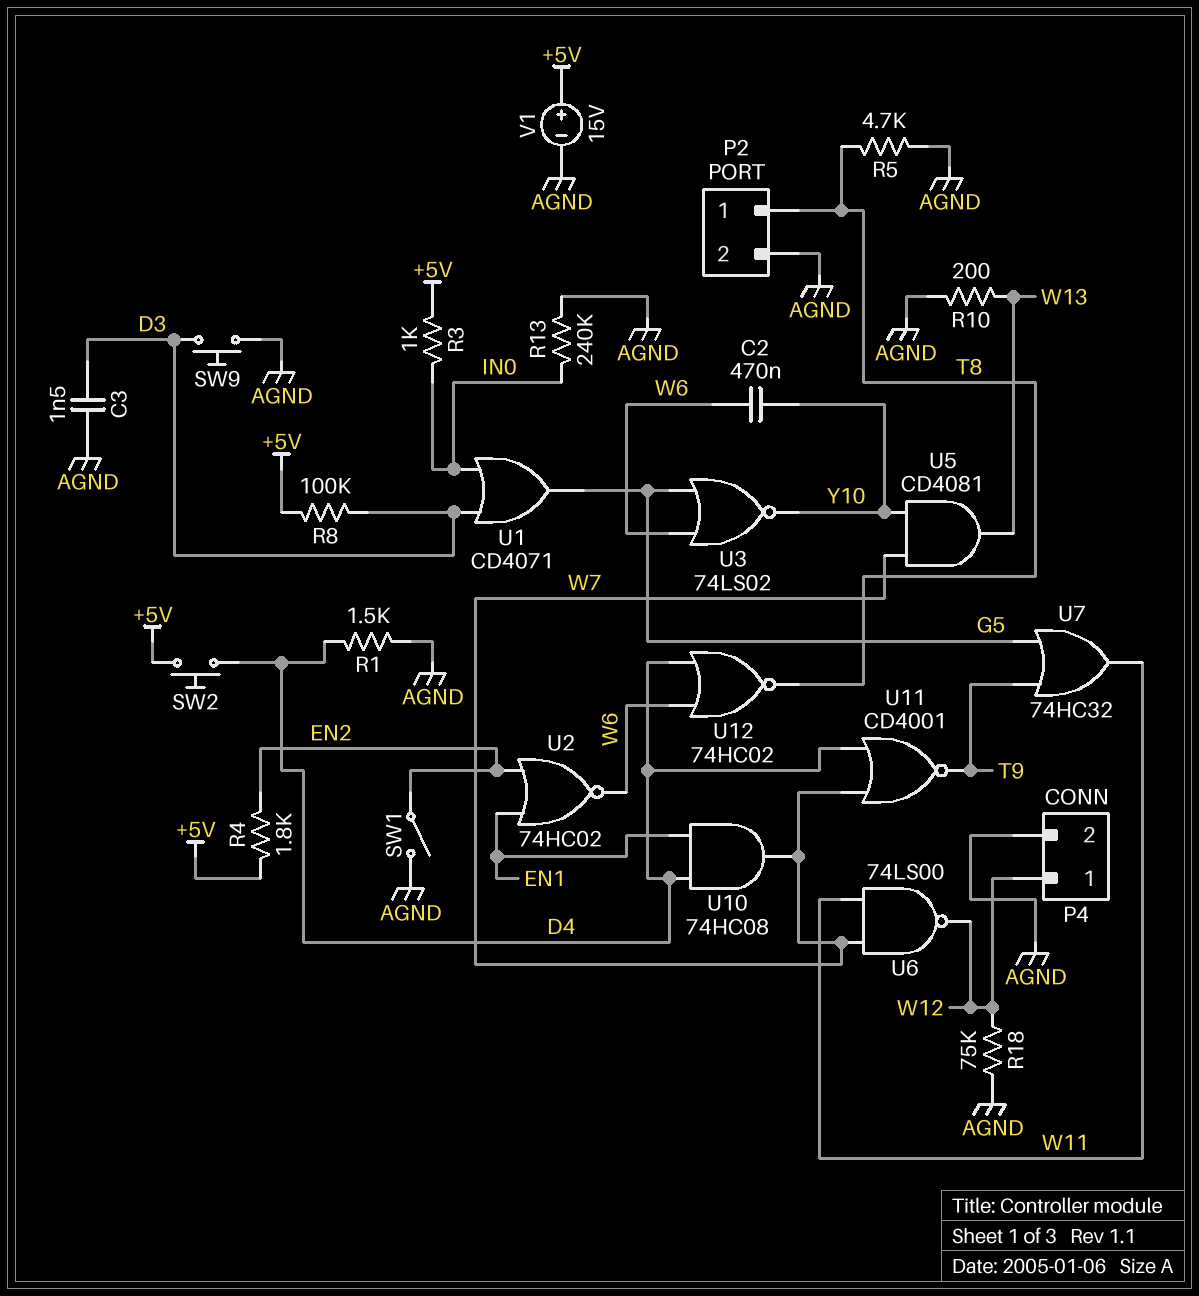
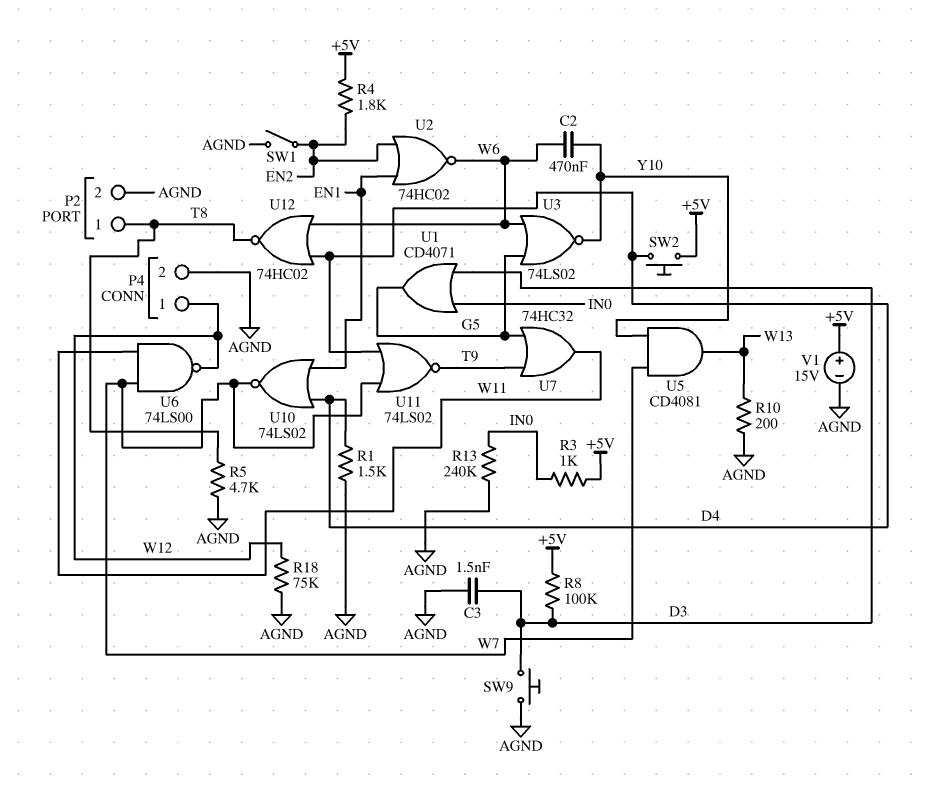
U10: AND 74HC08 (in D4, in EN1, out W7) -> NOR 74LS02 (in D4, in EN1, out W7)
U11: NOR CD4001 (in D4, in W7, out T9) -> NOR 74LS02 (in D4, in W7, out T9)

